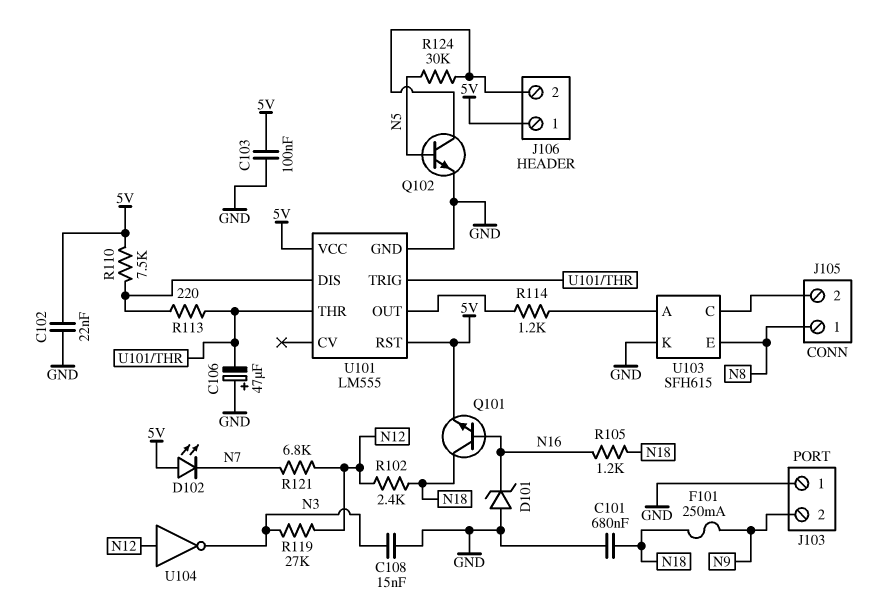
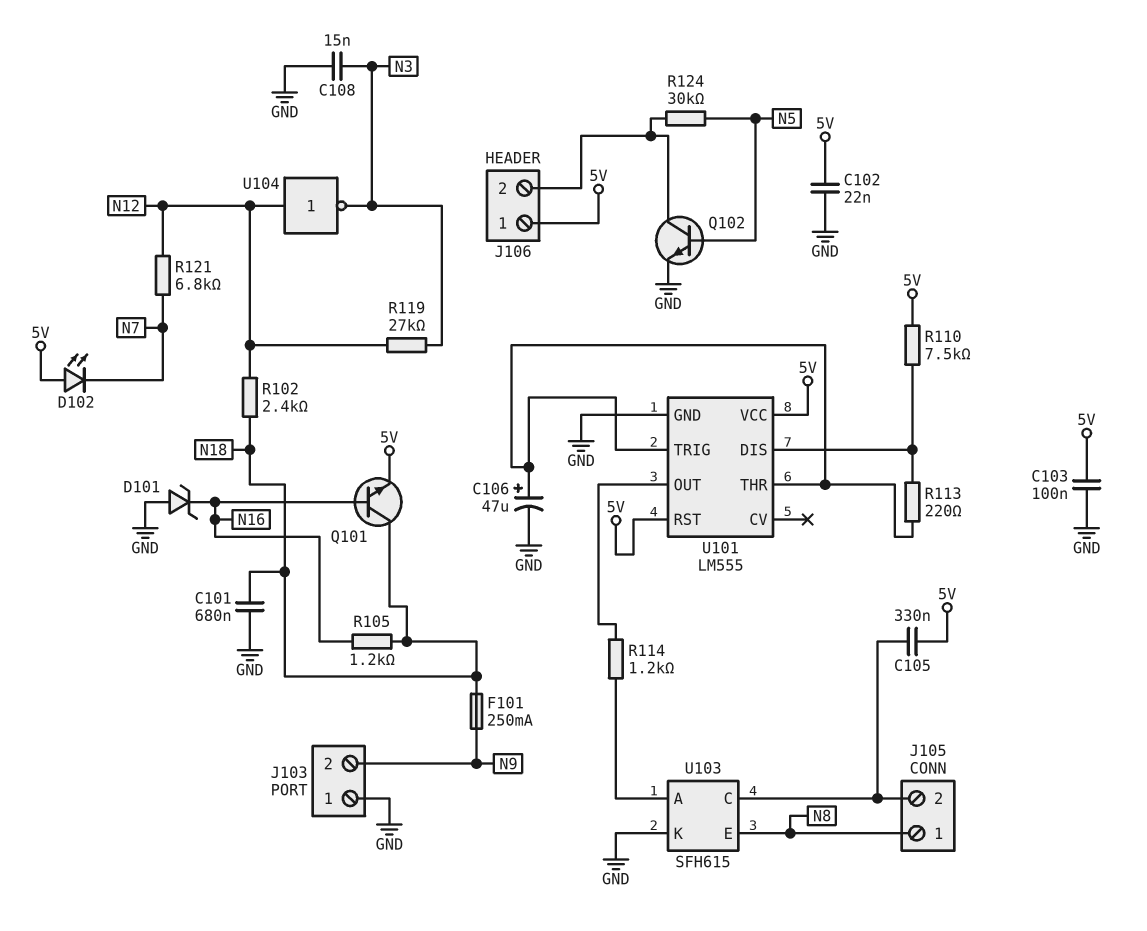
C105: none -> 330nF (5V, J105/2)
C106: 47uF (plus GND, minus U101/THR) -> 47uF (plus U101/THR, minus GND)

